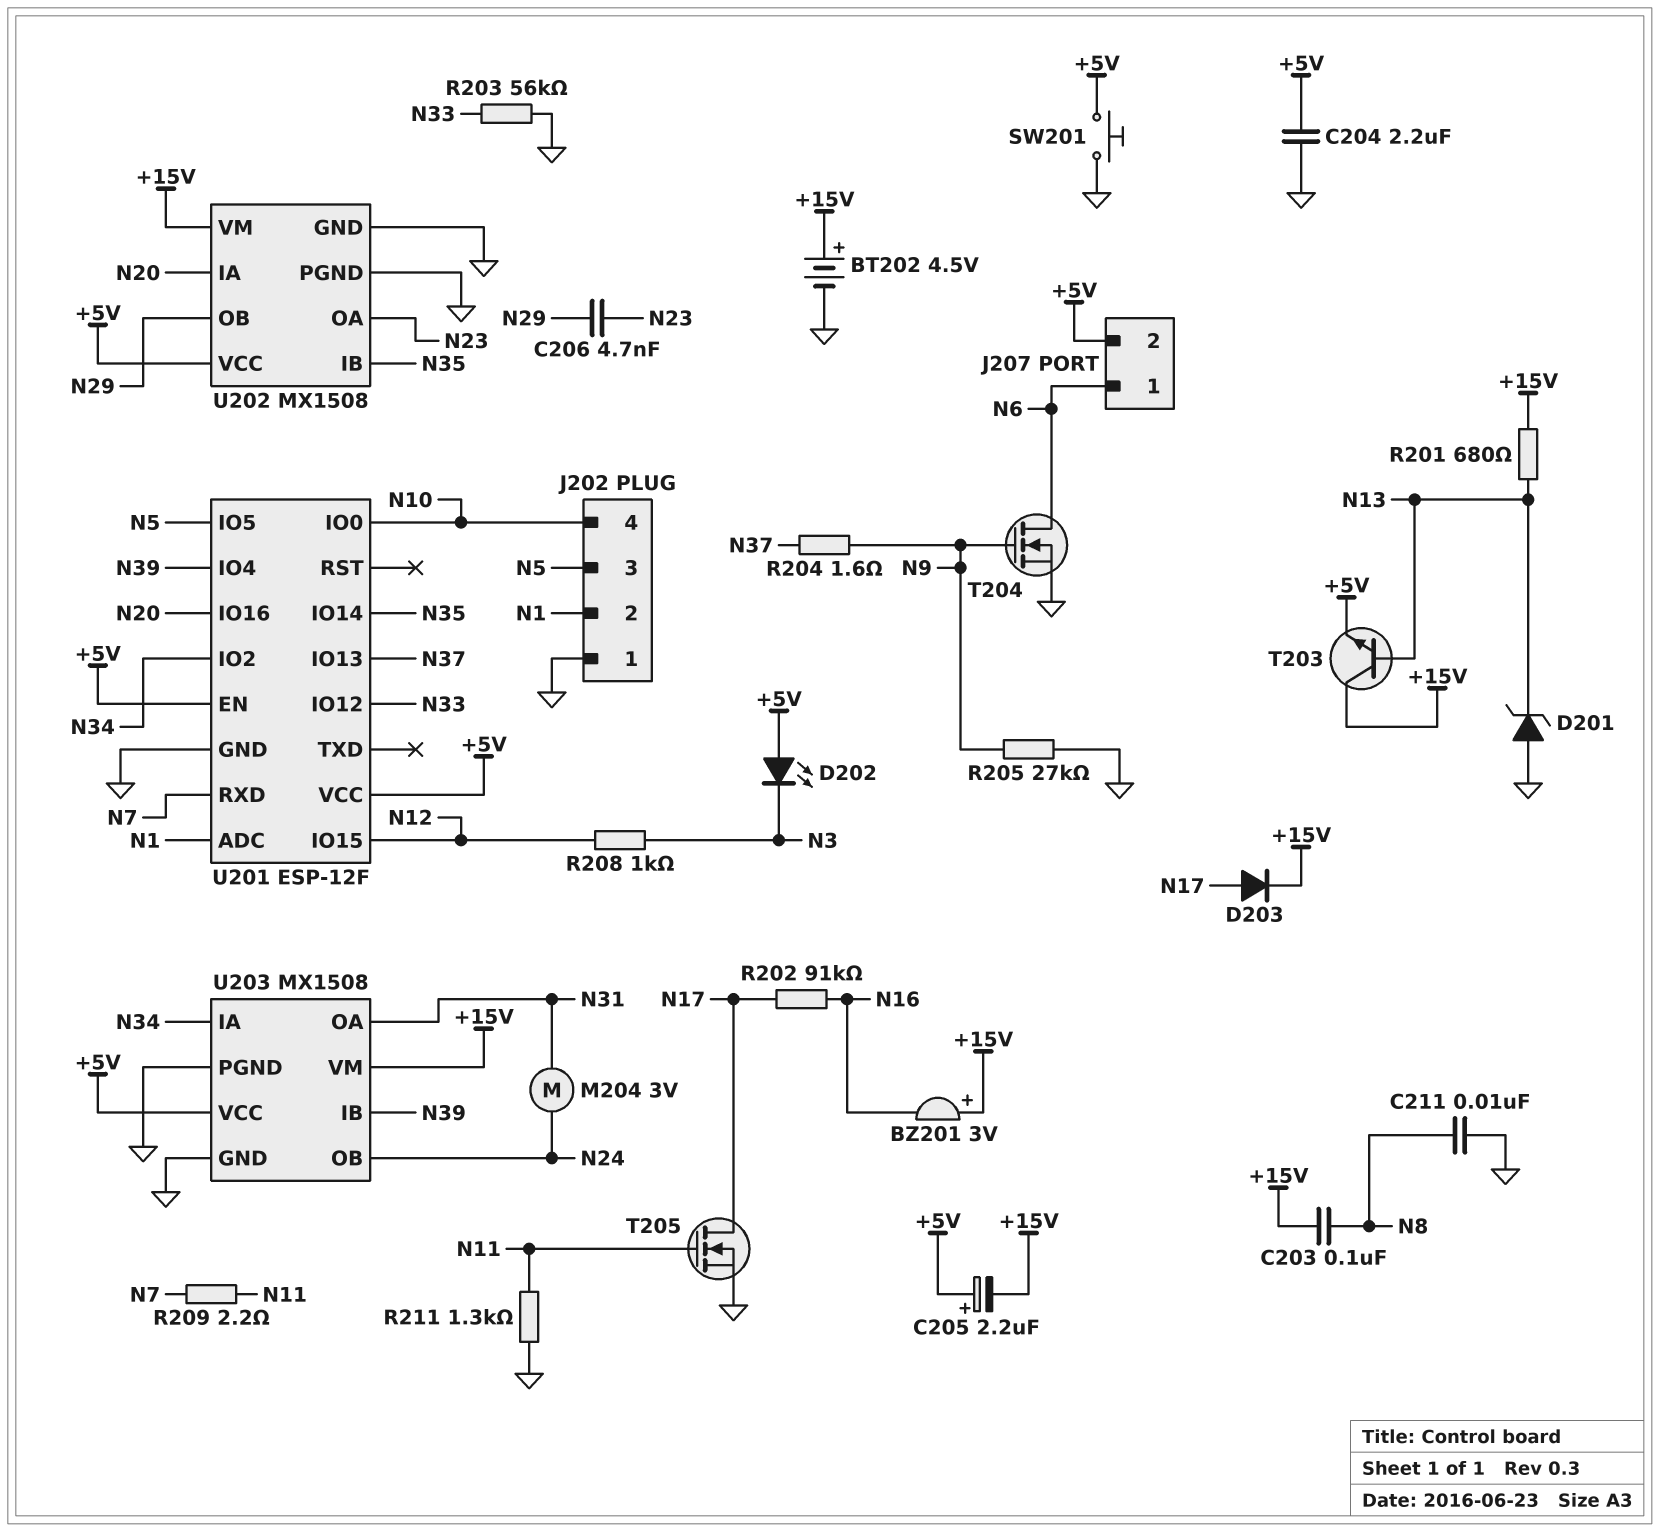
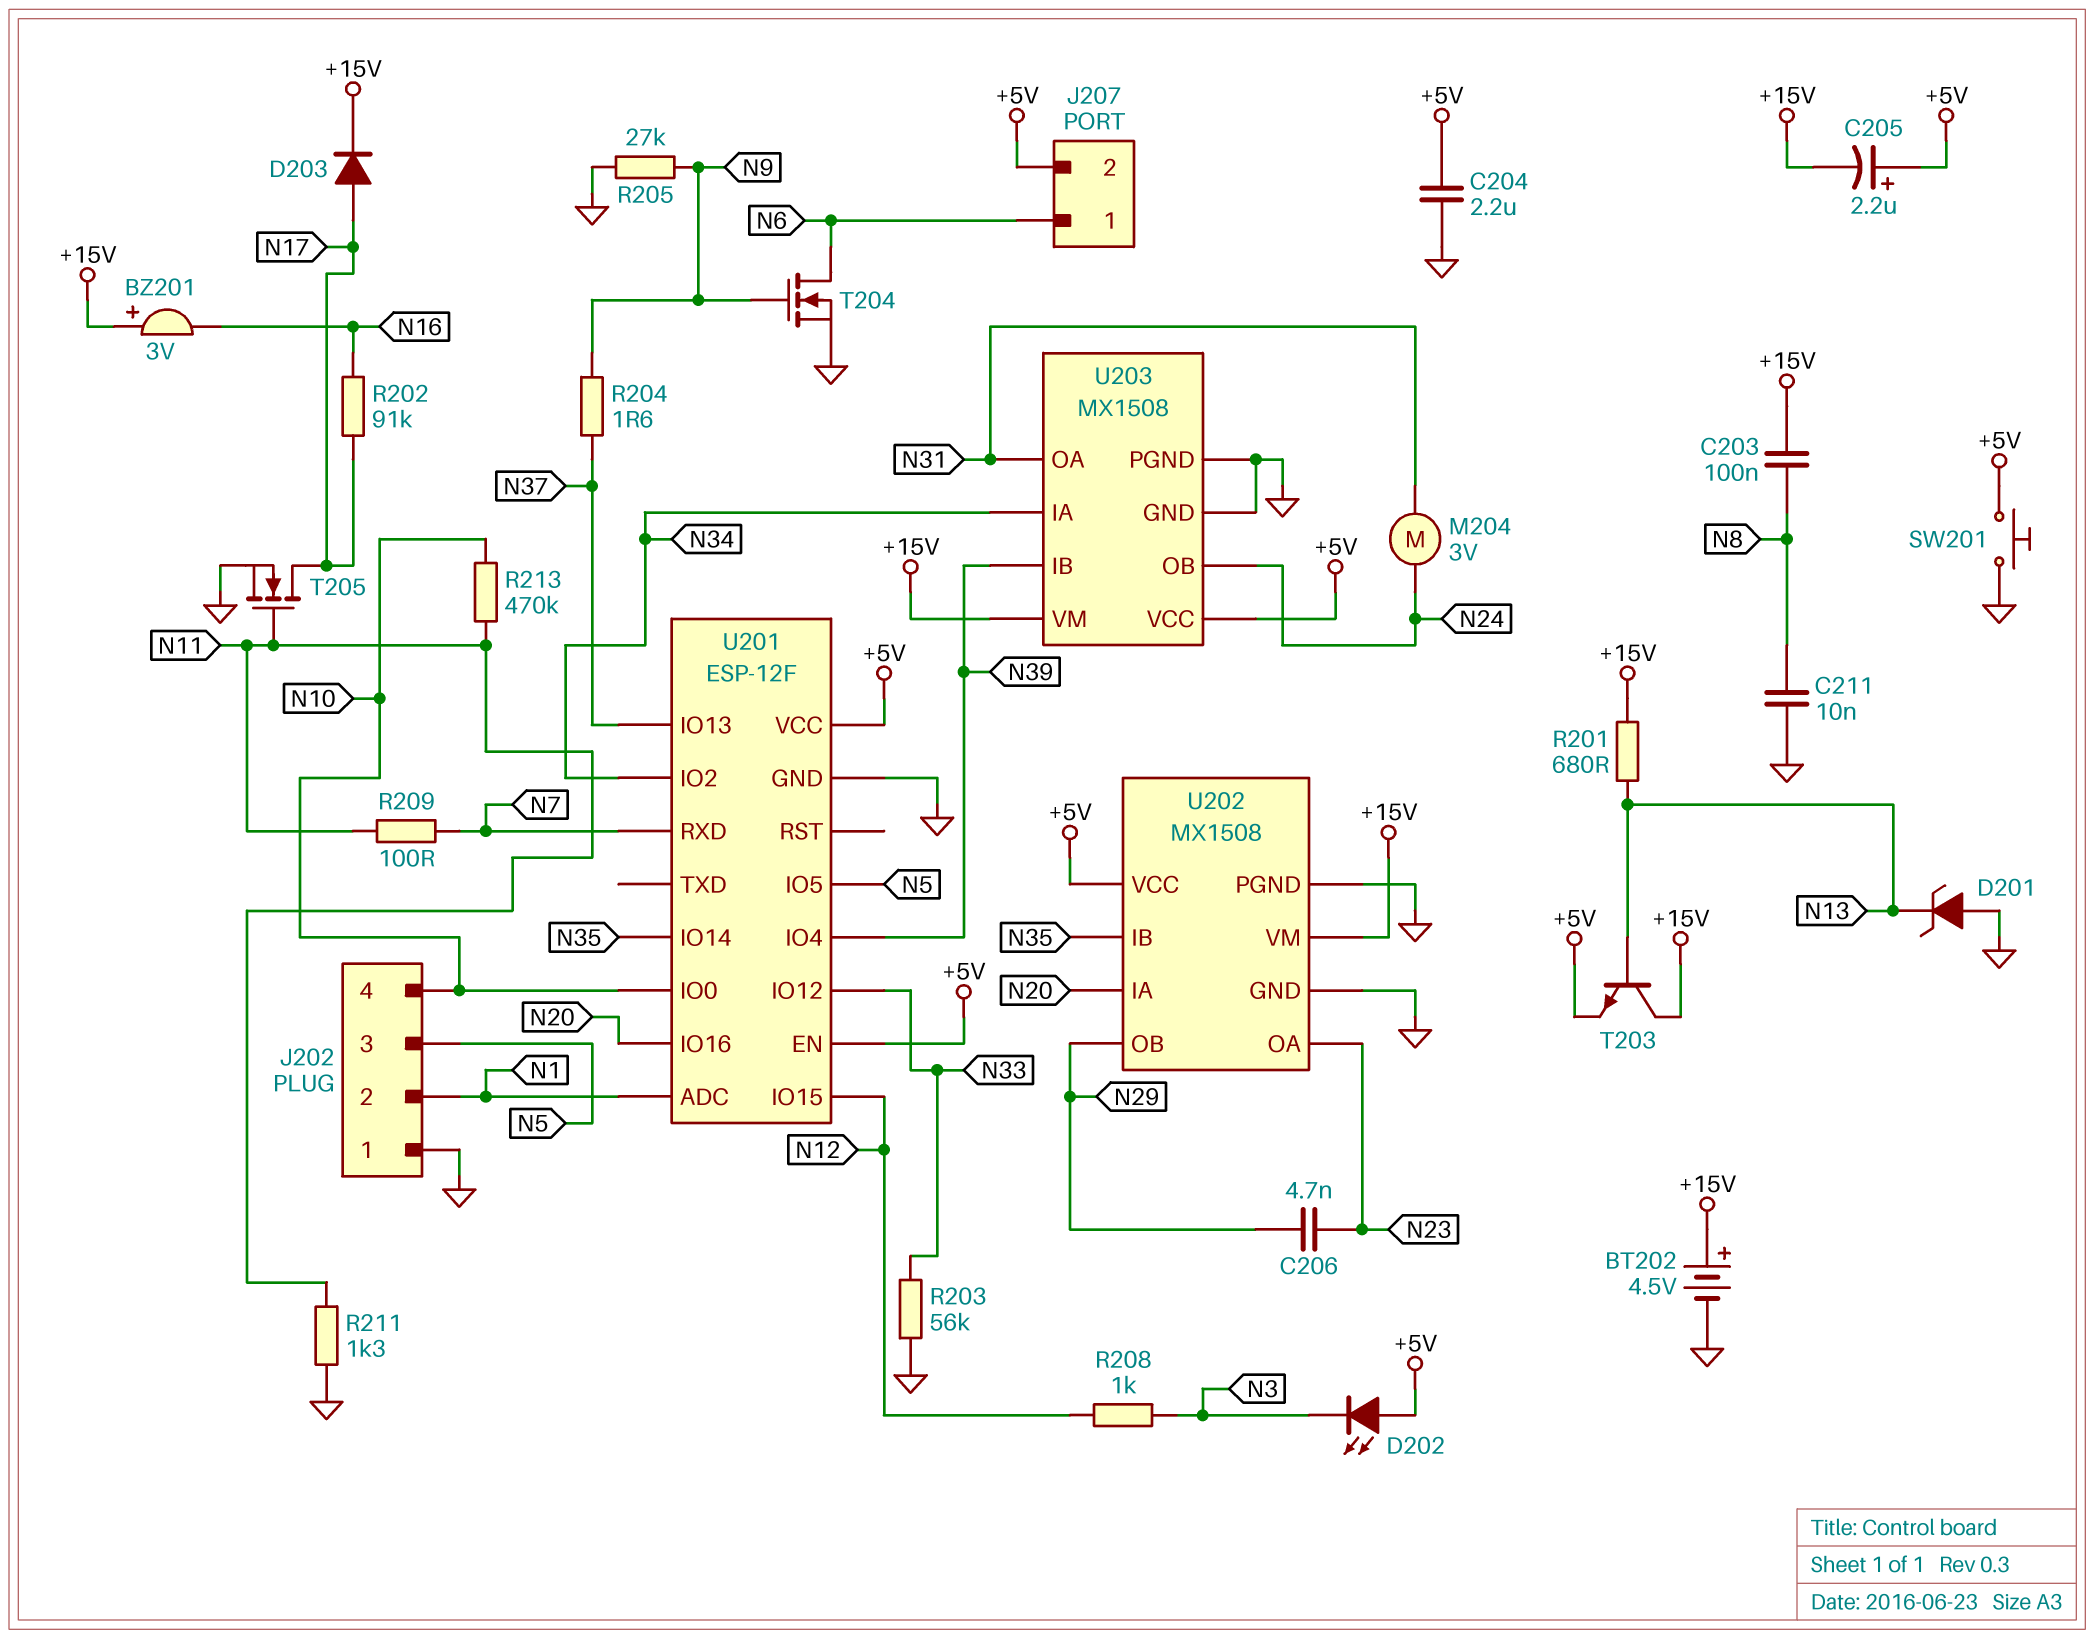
R209: 2.2 (N7, N11) -> 100 (N7, N11)
R213: none -> 470k (N10, N11)

